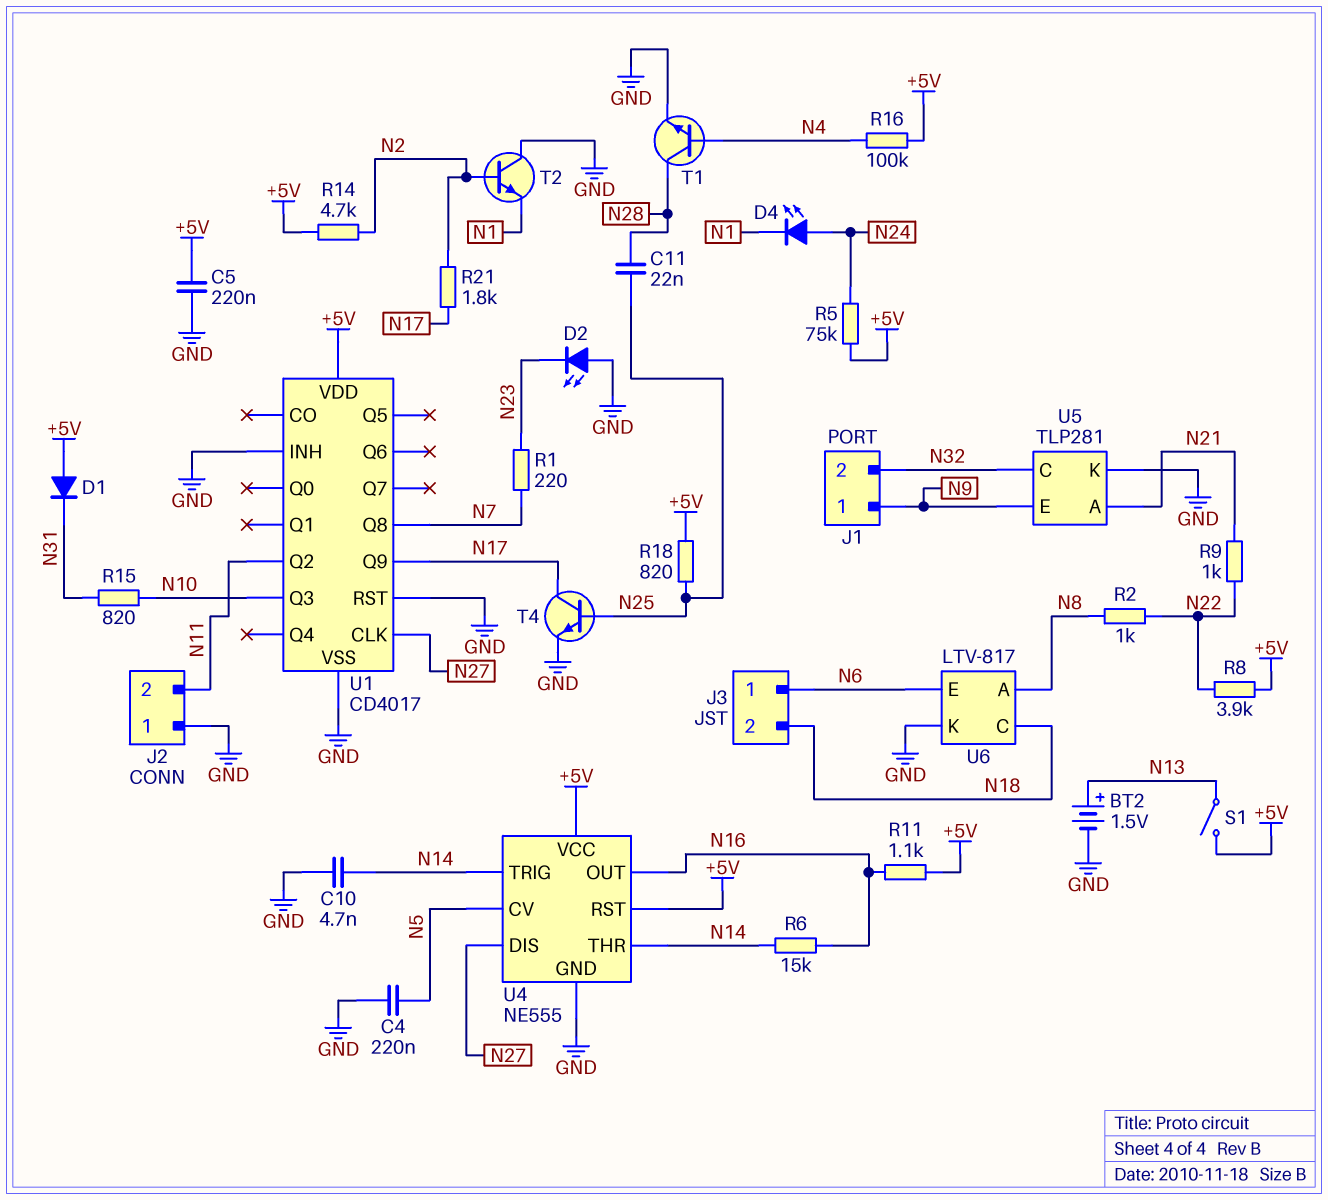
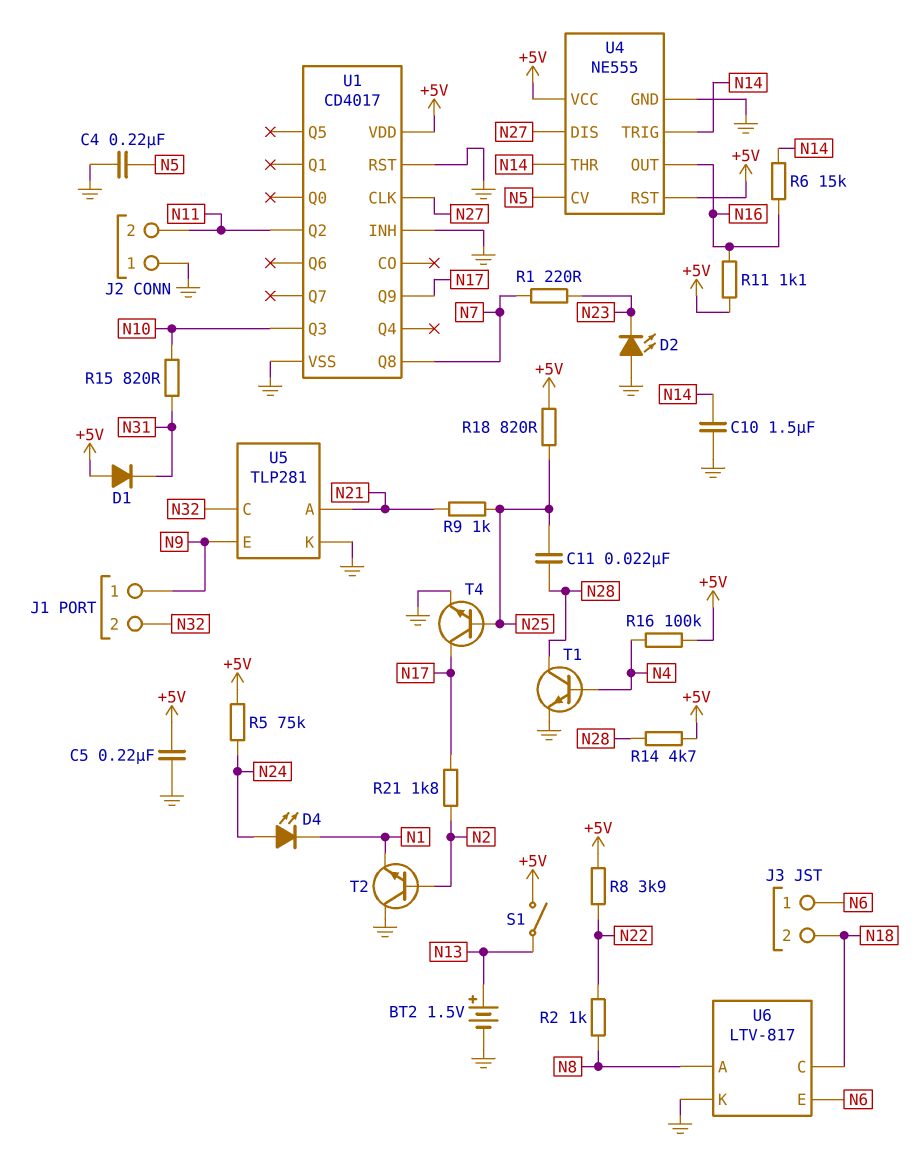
C10: 4.7nF (GND, N14) -> 1.5uF (GND, N14)
R9: 1k (N21, N22) -> 1k (N21, N25)
R14: 4.7k (+5V, N2) -> 4.7k (+5V, N28)

